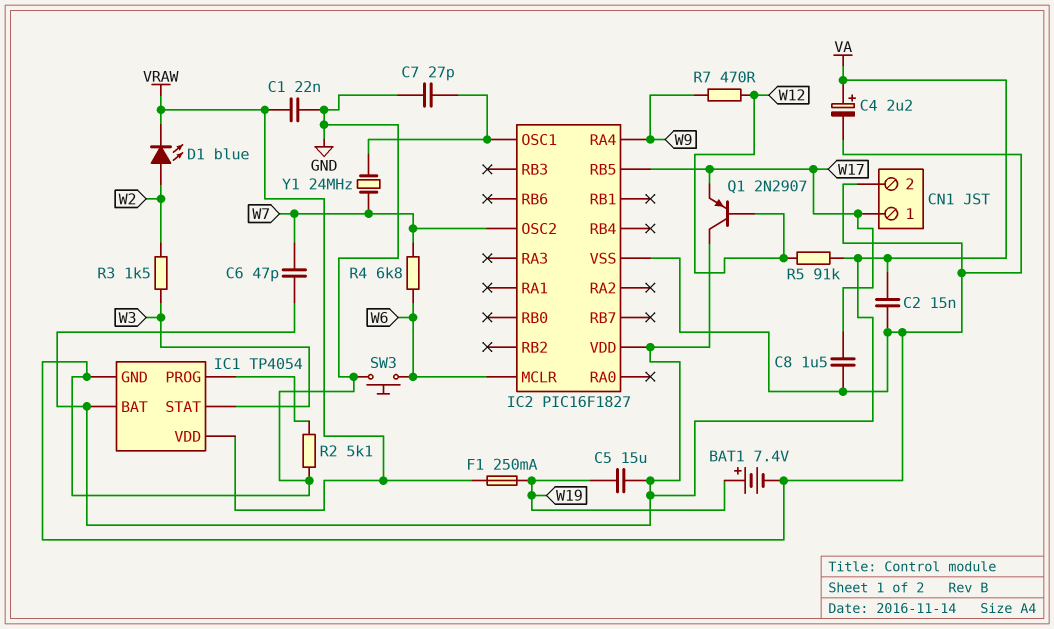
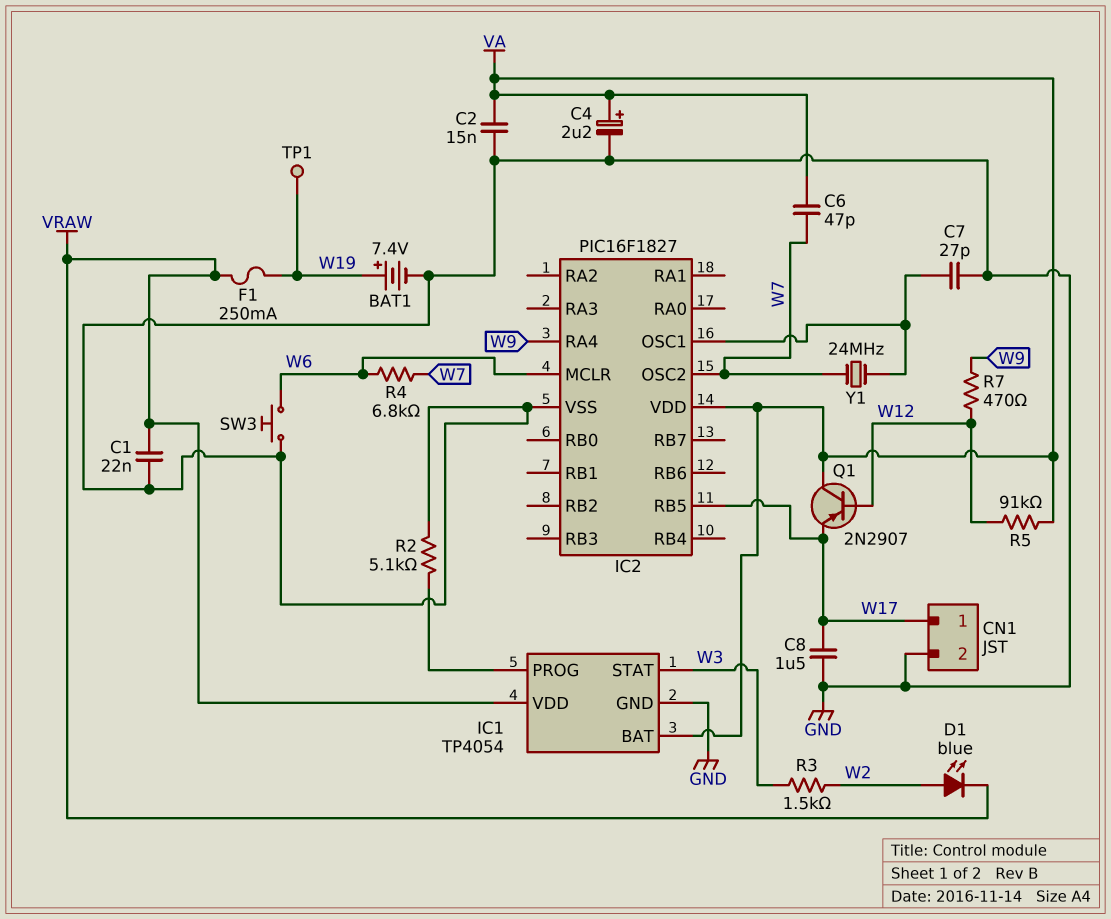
C5: 15uF (VA, W19) -> none
TP1: none -> test point (W19)

